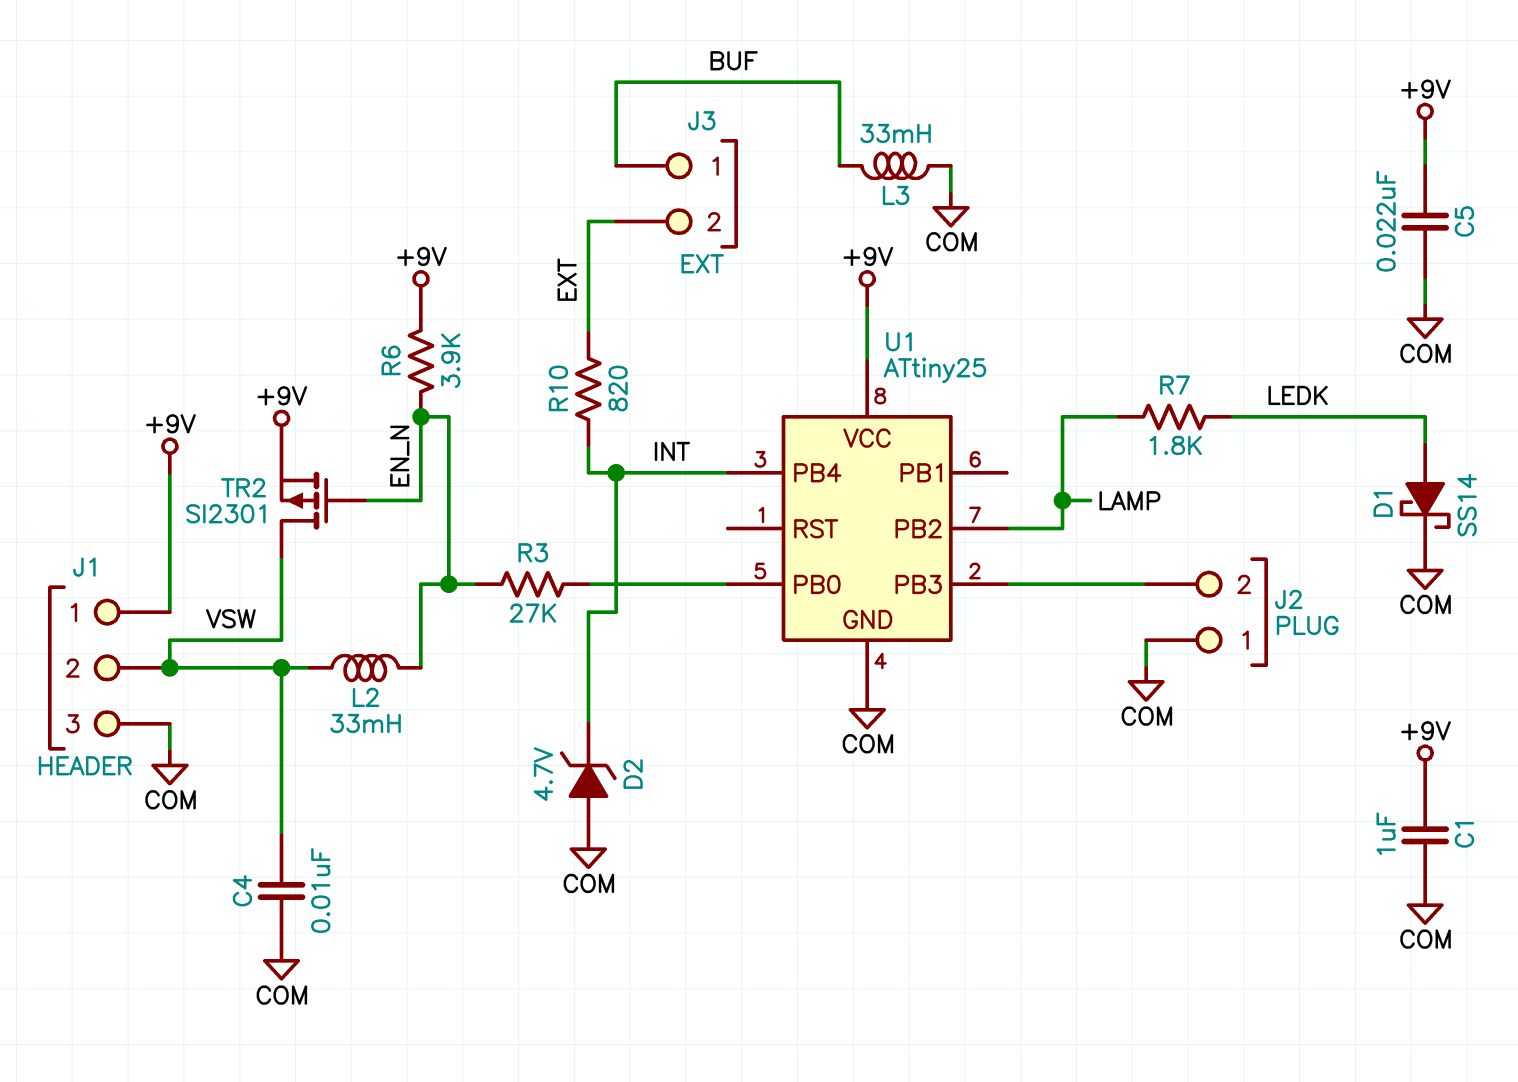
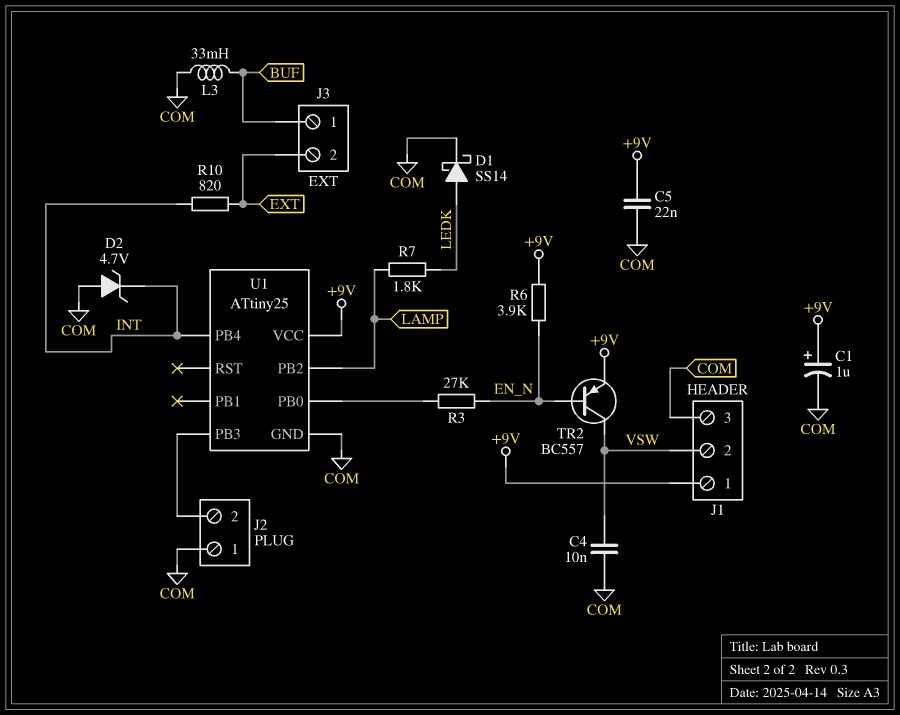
C1: 1uF (+9V, COM) -> 1uF (plus +9V, minus COM)
L2: 33mH (EN_N, VSW) -> none
TR2: PMOS SI2301 (G EN_N, D VSW, S +9V) -> PNP BC557 (B EN_N, C VSW, E +9V)

